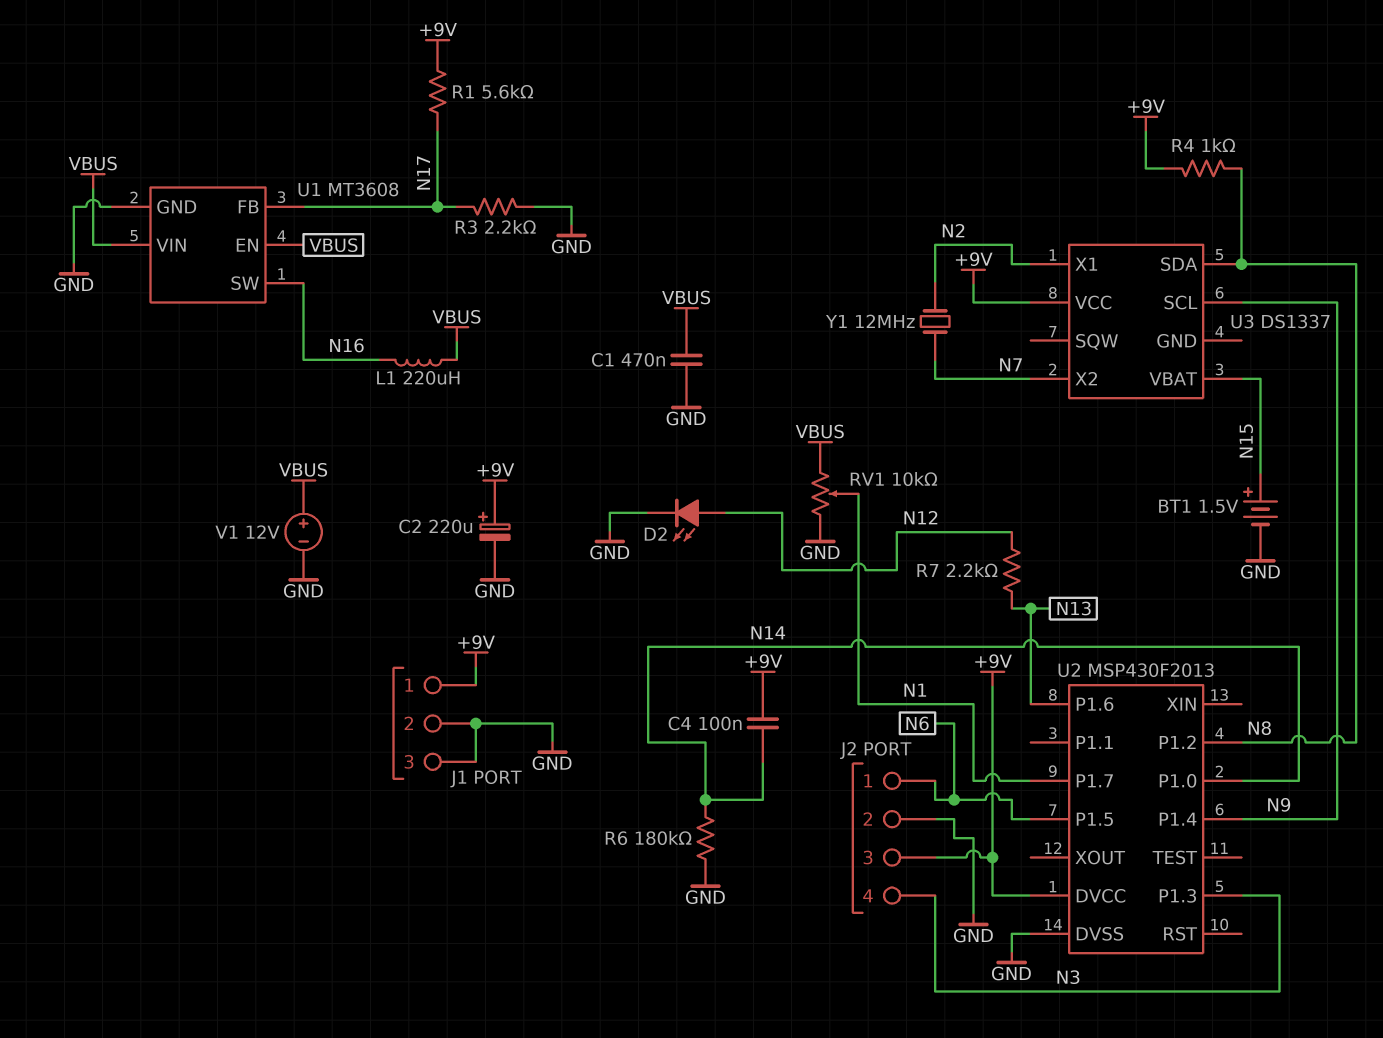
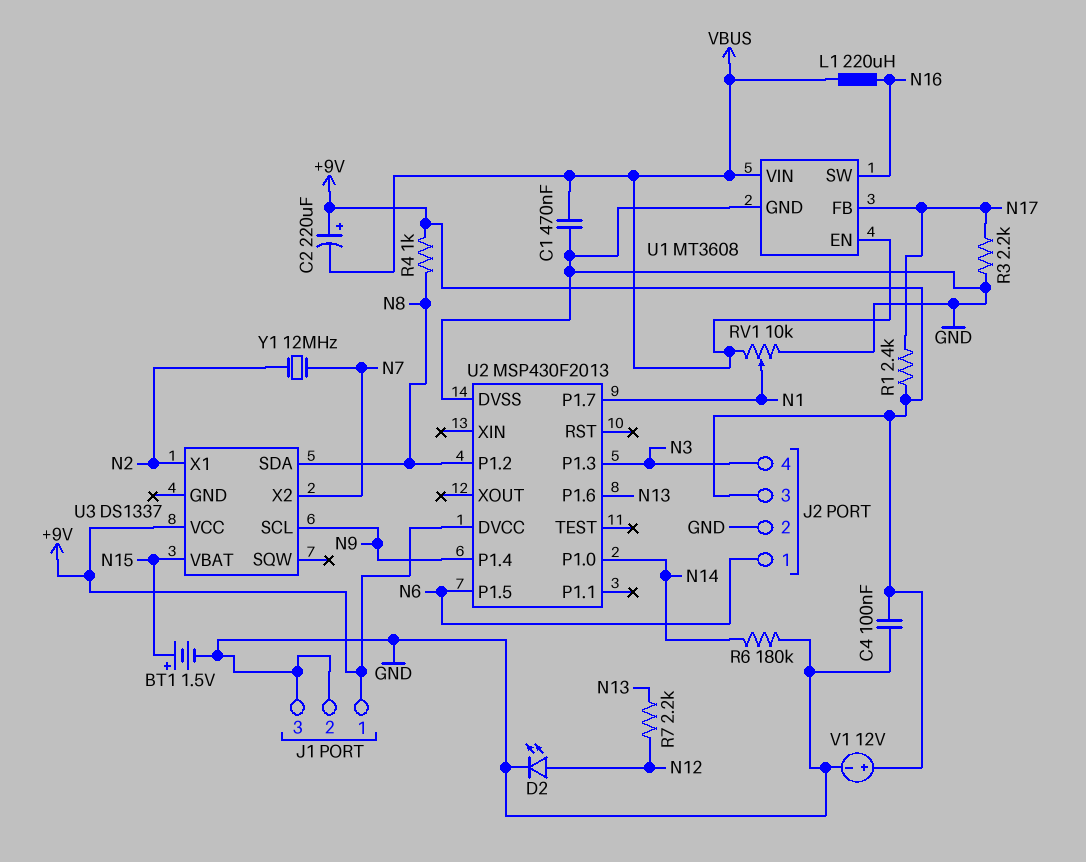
C2: 220uF (plus +9V, minus GND) -> 220uF (plus +9V, minus VBUS)
C4: 100nF (+9V, N14) -> 100nF (+9V, GND)
R1: 5.6k (+9V, N17) -> 2.4k (+9V, N17)
V1: 12V (plus VBUS, minus GND) -> 12V (plus +9V, minus GND)

